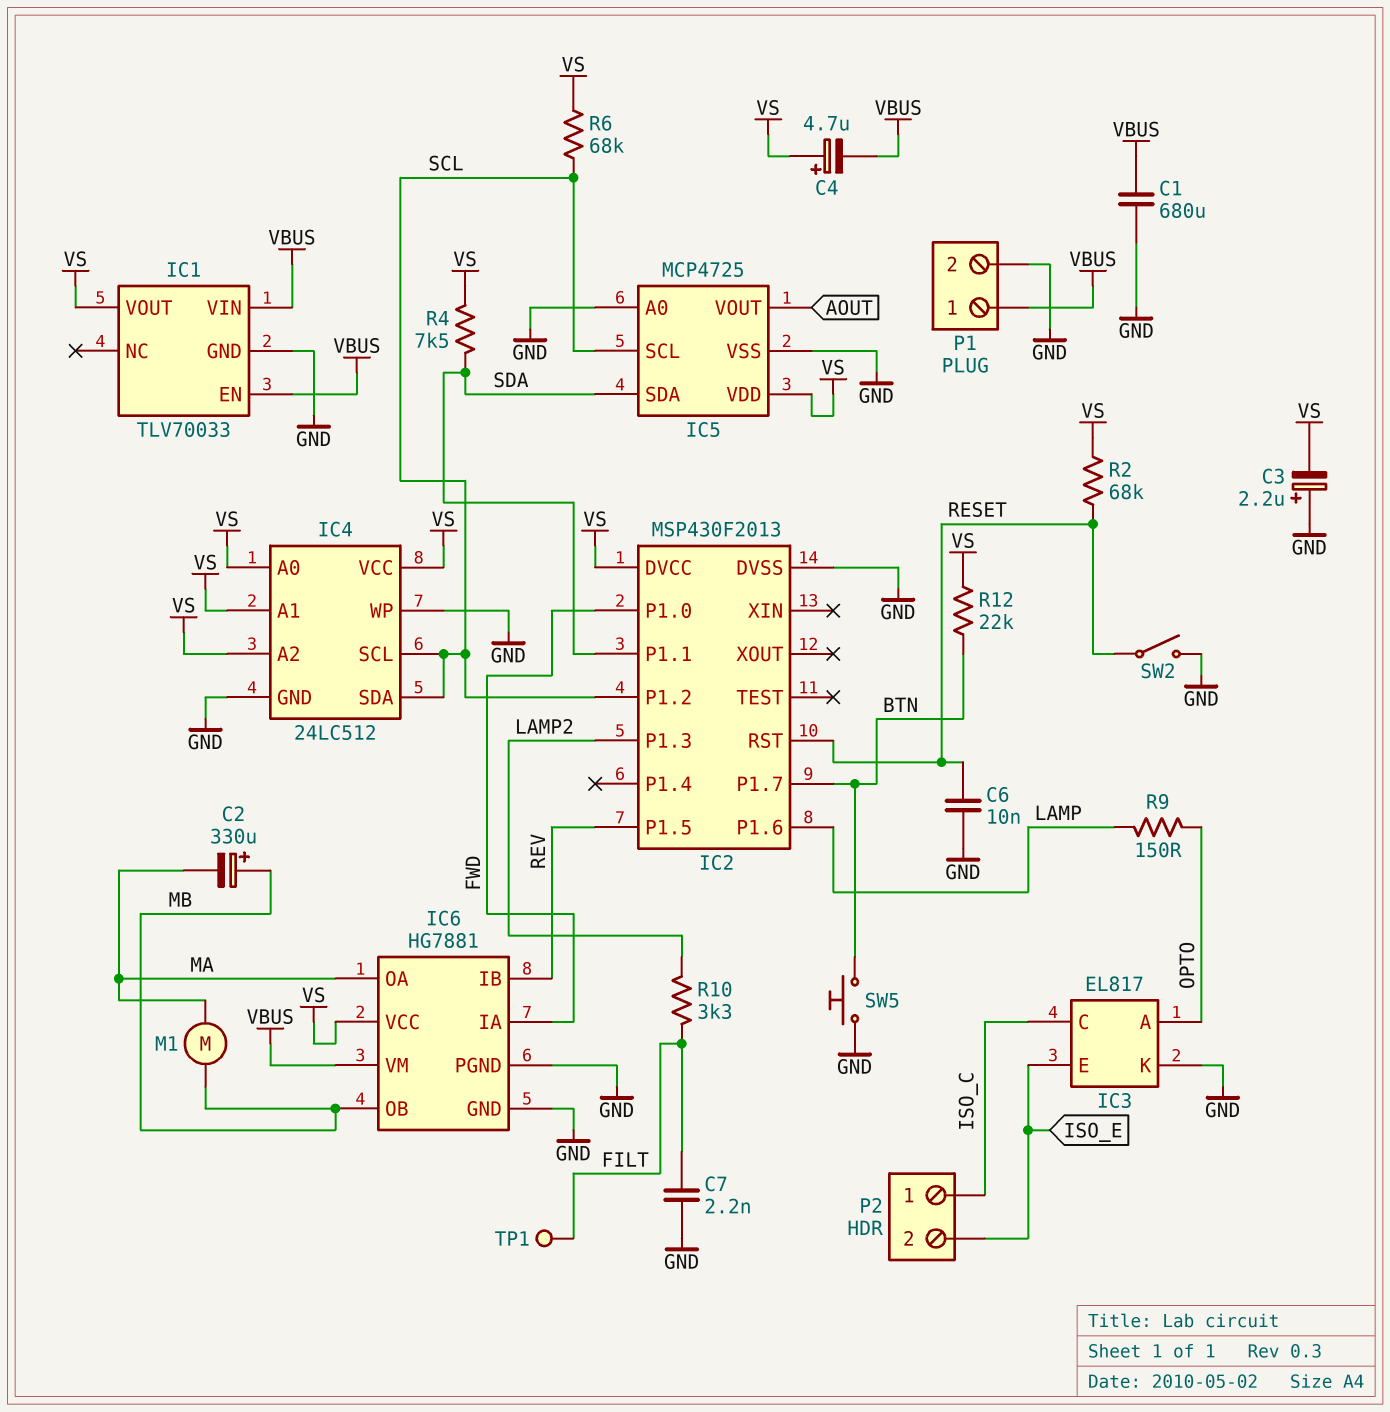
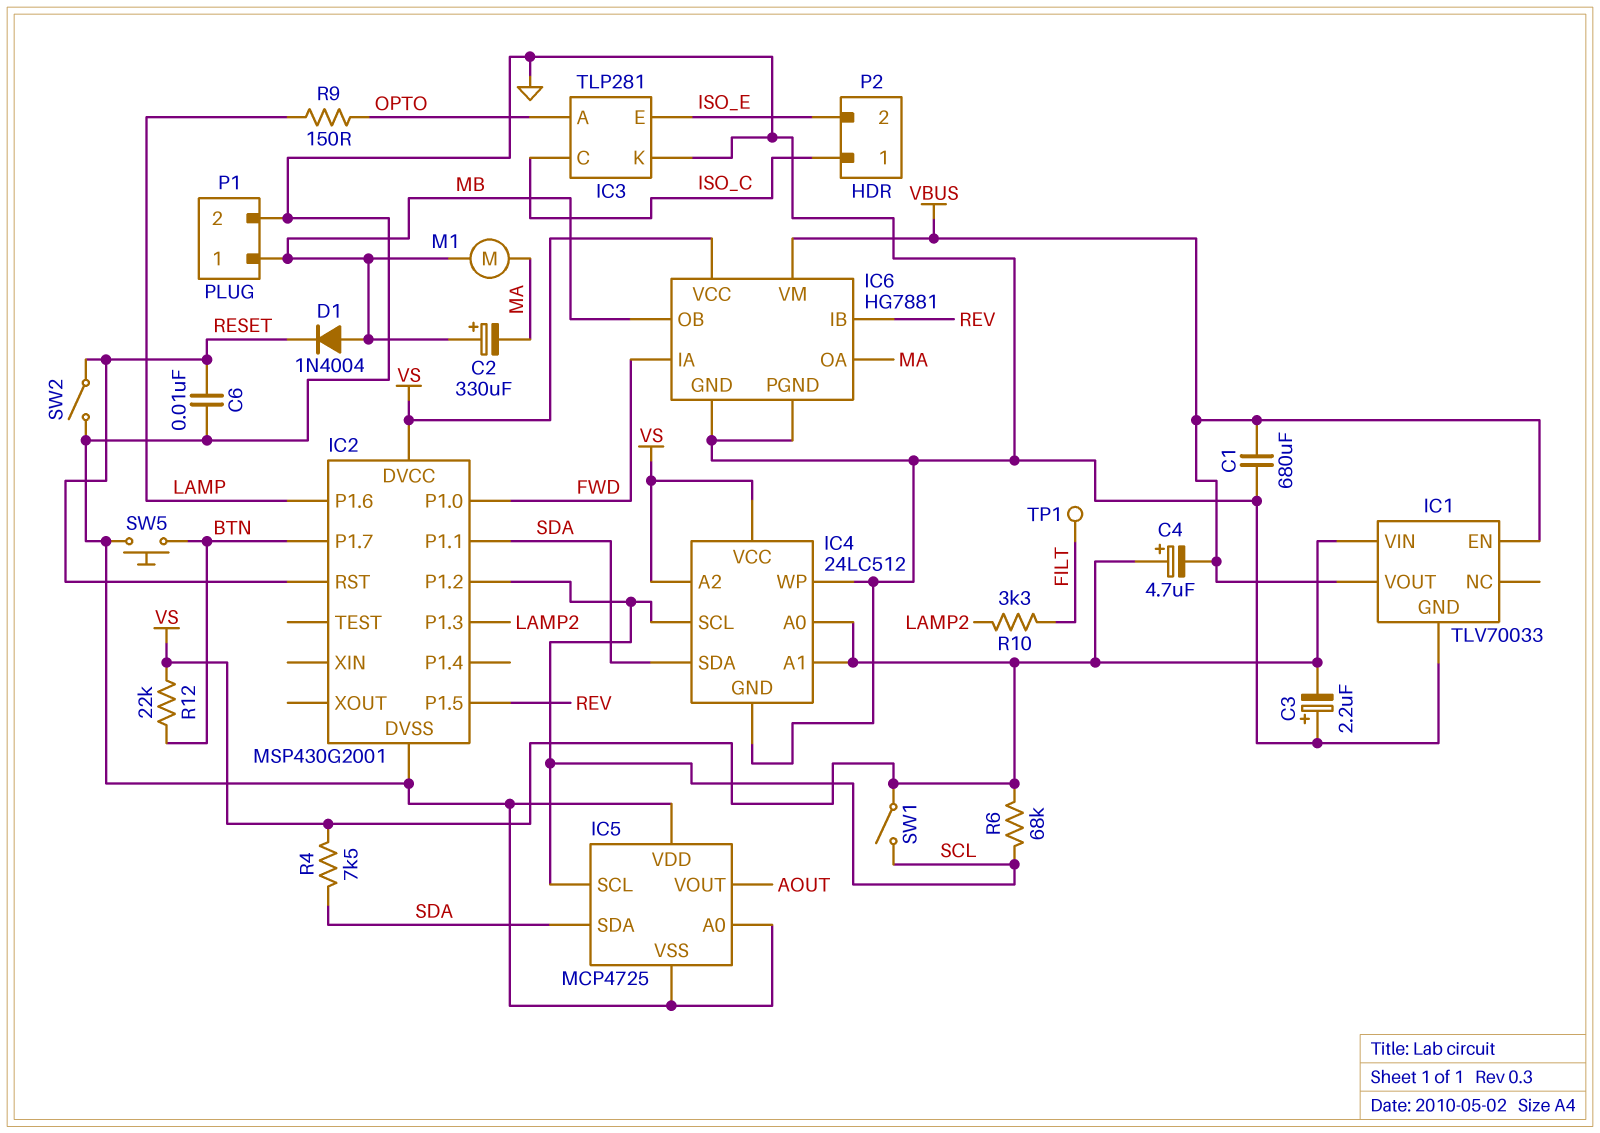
C7: 2.2nF (FILT, GND) -> none
D1: none -> diode 1N4004 (A MB, K RESET)
IC1 pin VIN: VBUS -> VS
IC1 pin VOUT: VS -> VBUS
IC2: MSP430F2013 -> MSP430G2001
IC3: EL817 -> TLP281
IC4 pin SDA: SCL -> SDA
IC5 pin VDD: VS -> GND
P1 pin 1: VBUS -> MB
R2: 68k (RESET, VS) -> none
SW1: none -> switch (SCL, VS)

